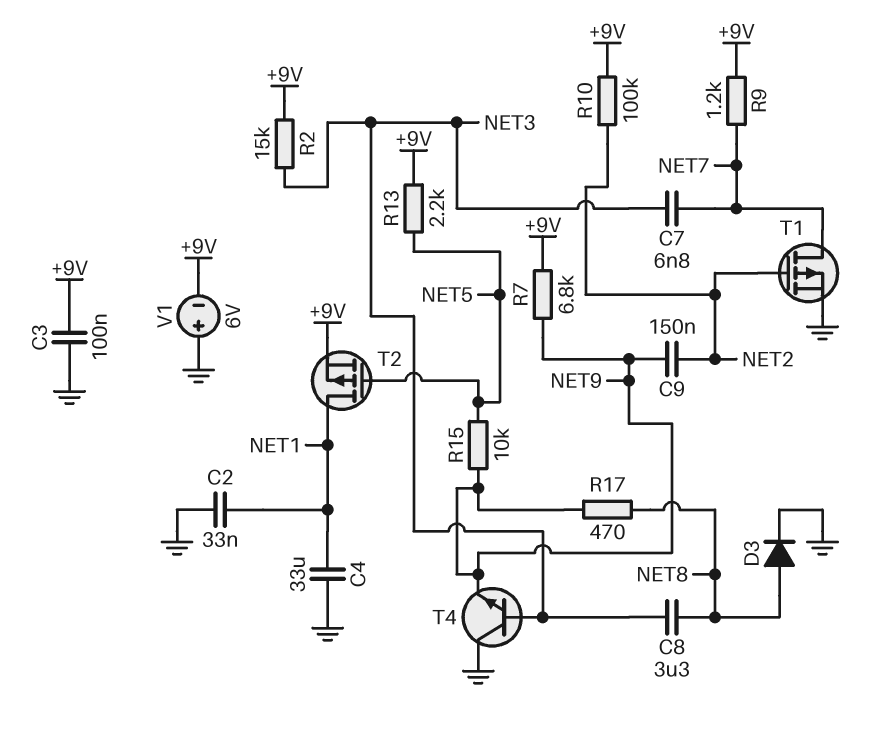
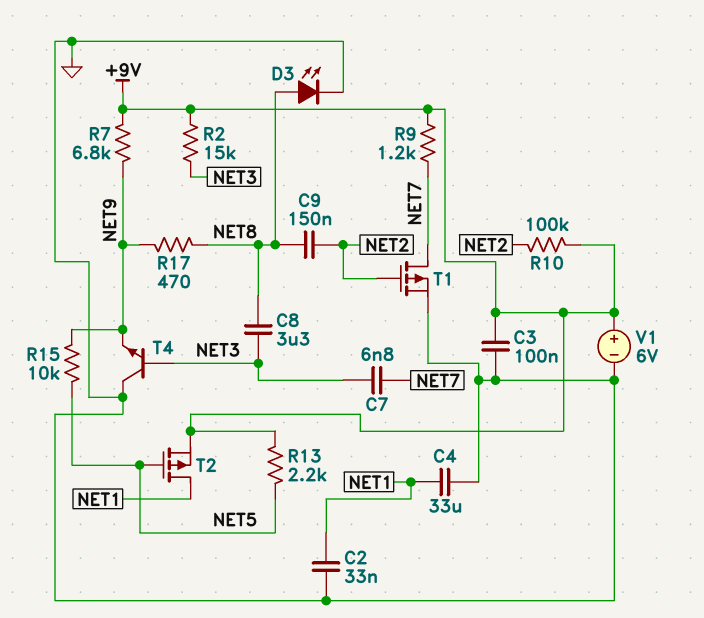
C9: 150nF (NET2, NET9) -> 150nF (NET2, NET8)
D3: diode (A NET8, K GND) -> LED (A NET8, K GND)
V1: 6V (plus GND, minus +9V) -> 6V (plus +9V, minus GND)

